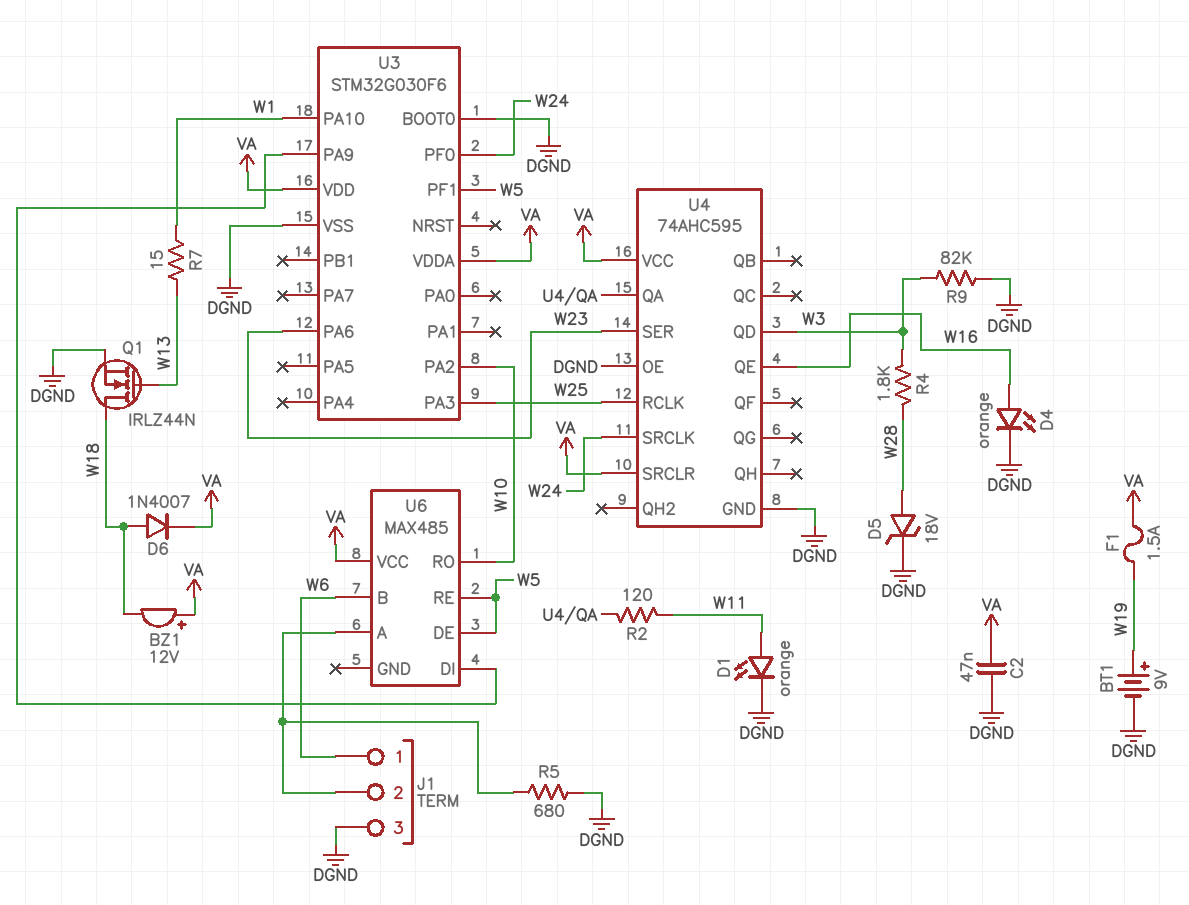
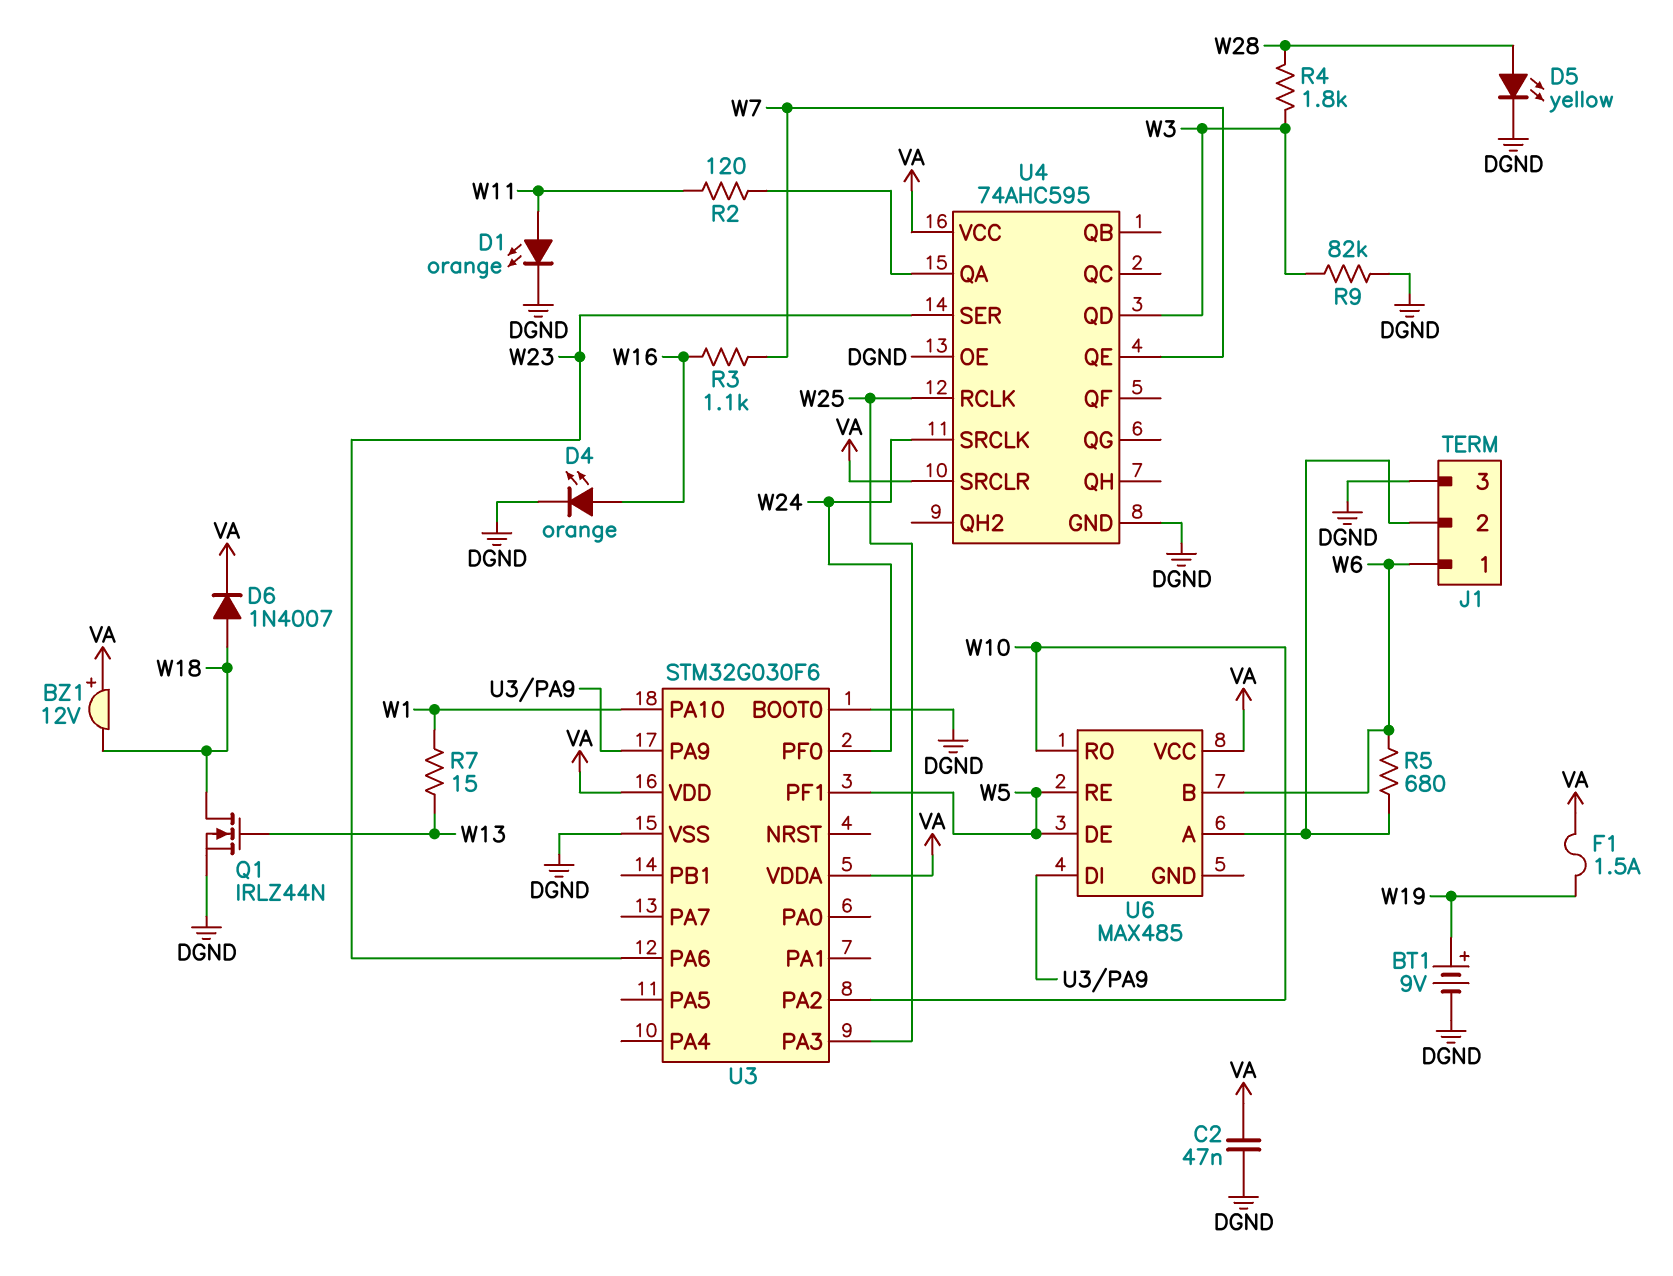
D5: zener 18V (A W28, K DGND) -> LED yellow (A W28, K DGND)
R3: none -> 1.1k (W7, W16)
R5: 680 (DGND, J1/2) -> 680 (J1/2, W6)
U4 pin QE: W16 -> W7

